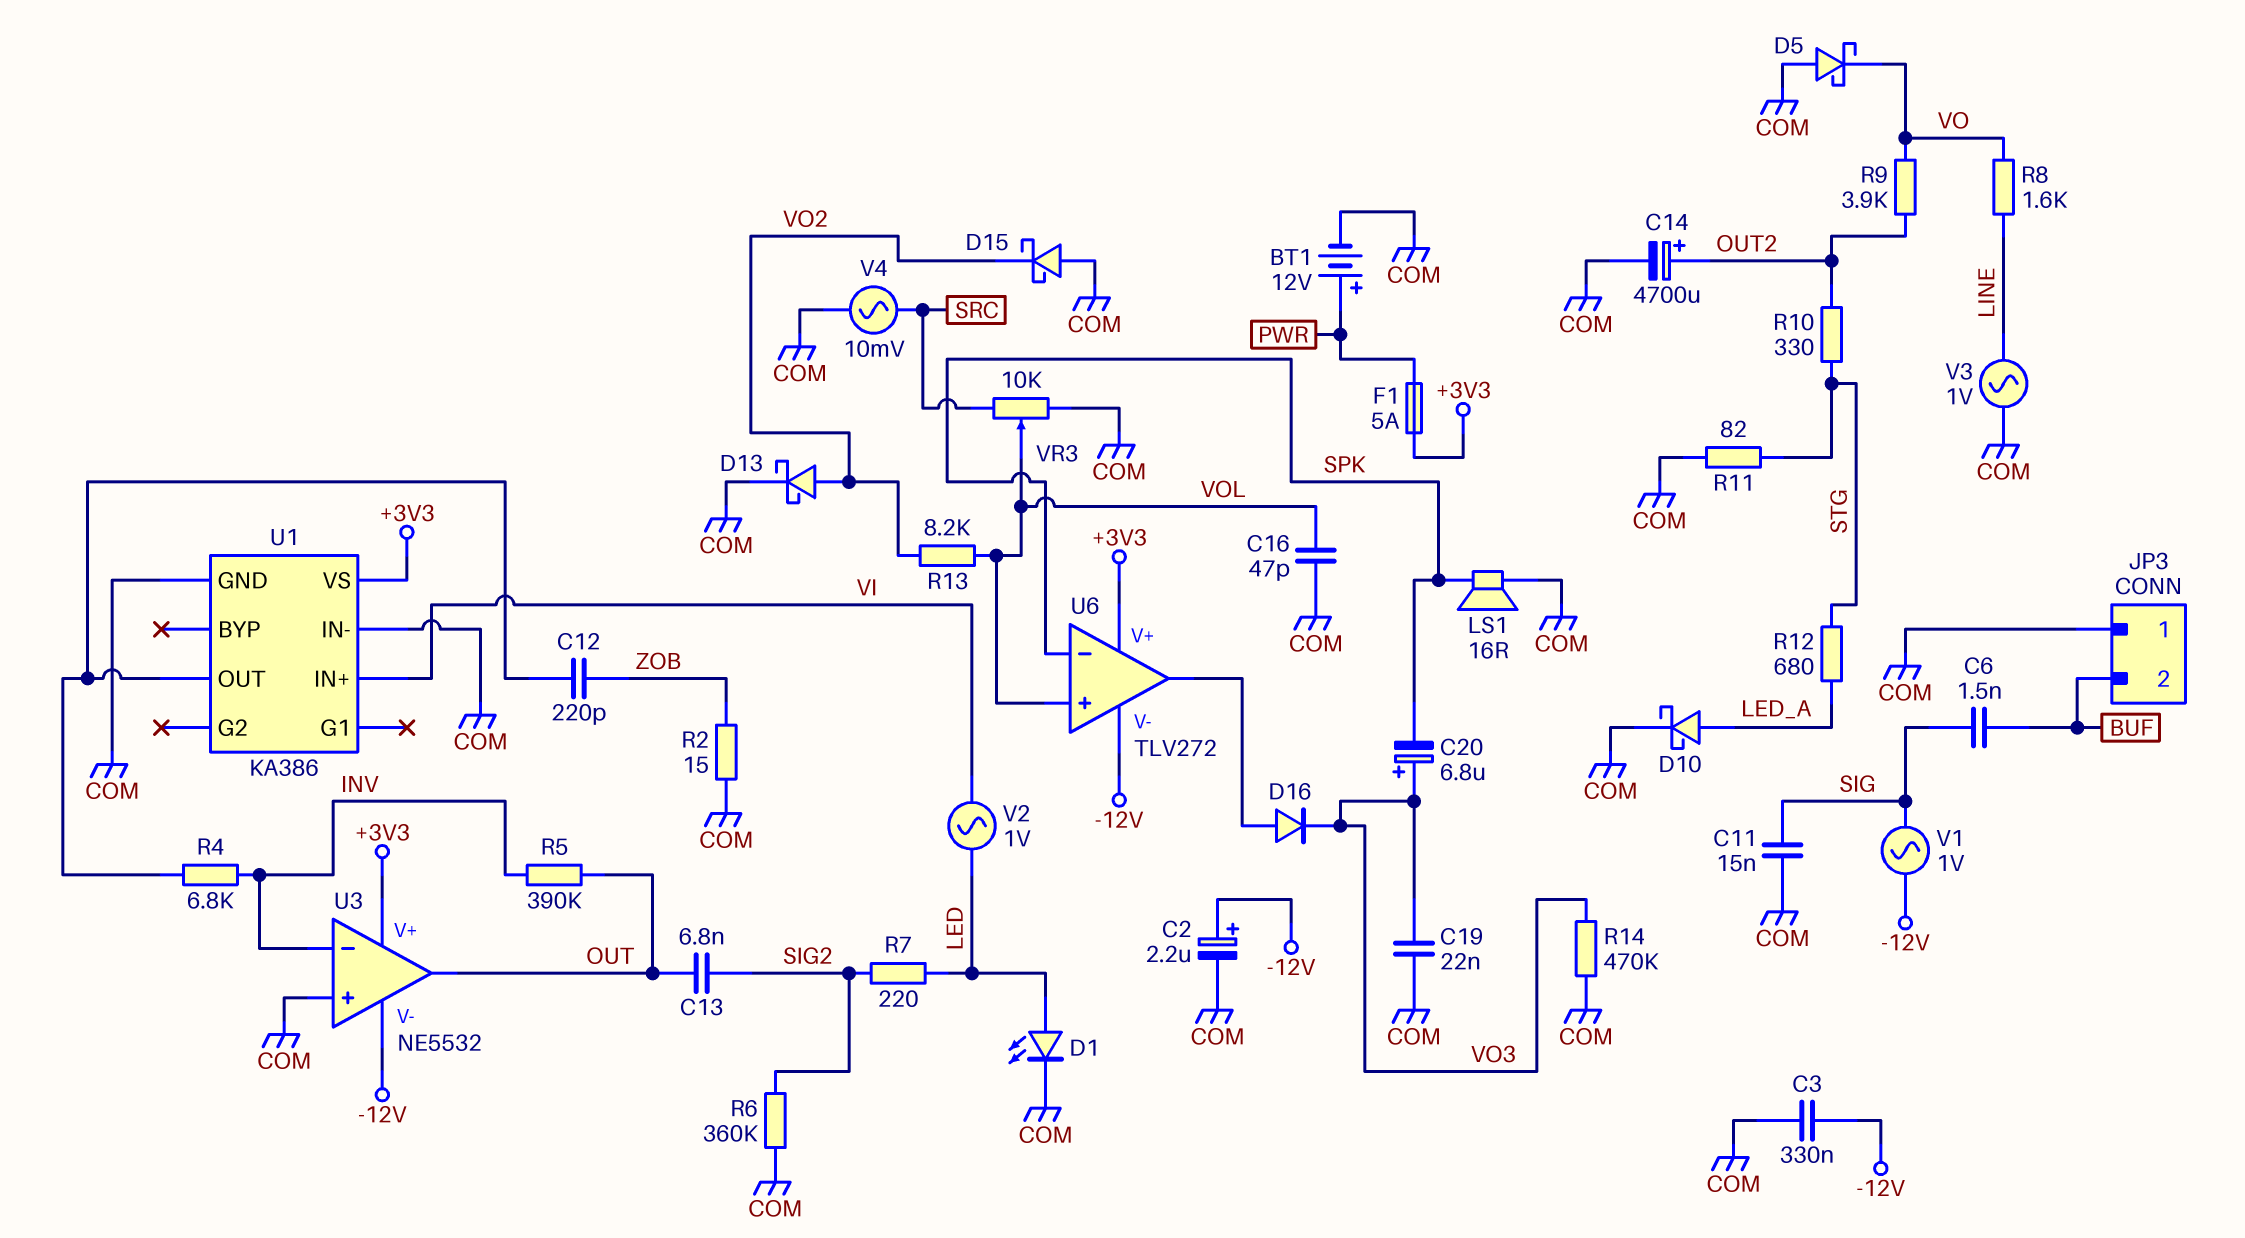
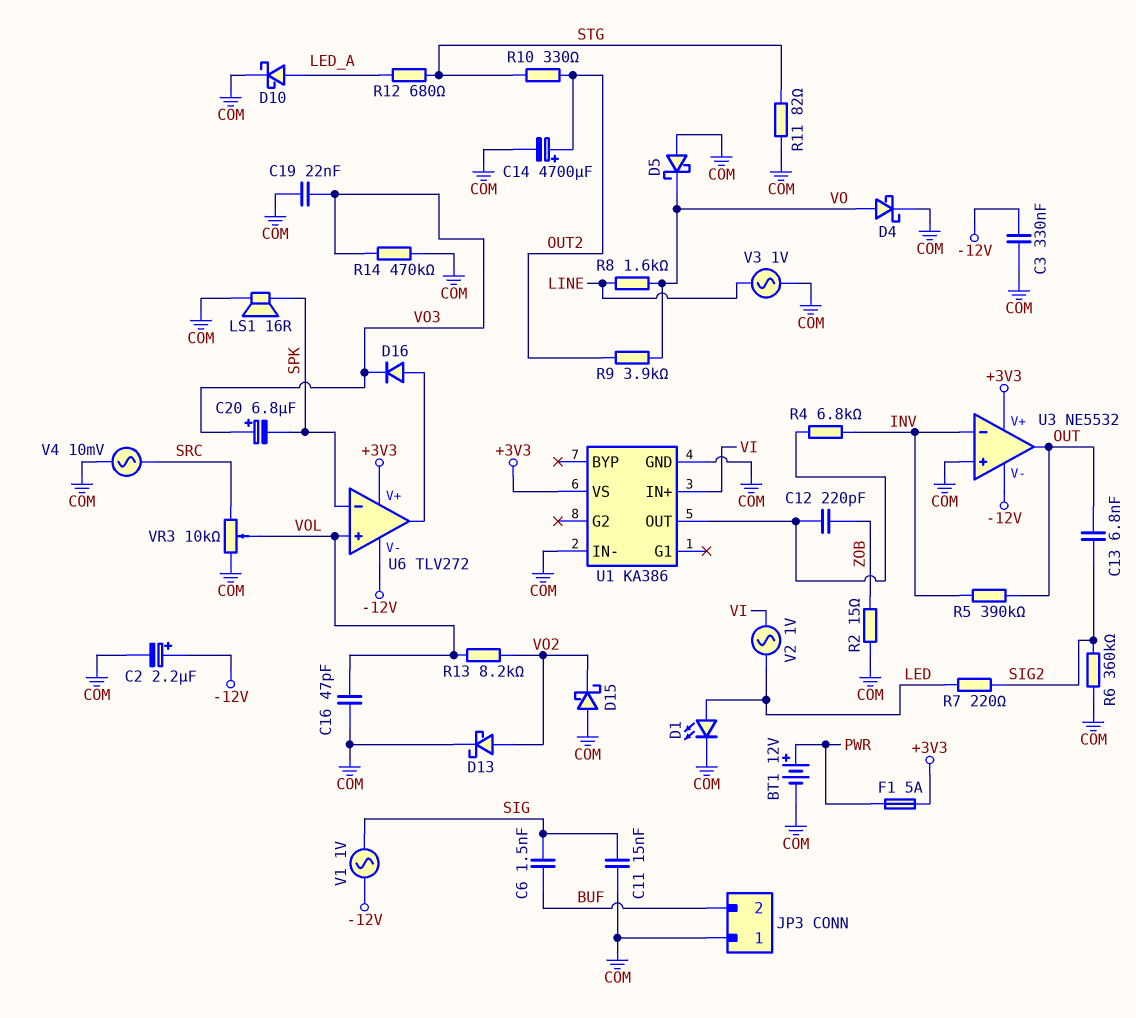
D4: none -> schottky (A VO, K COM)

